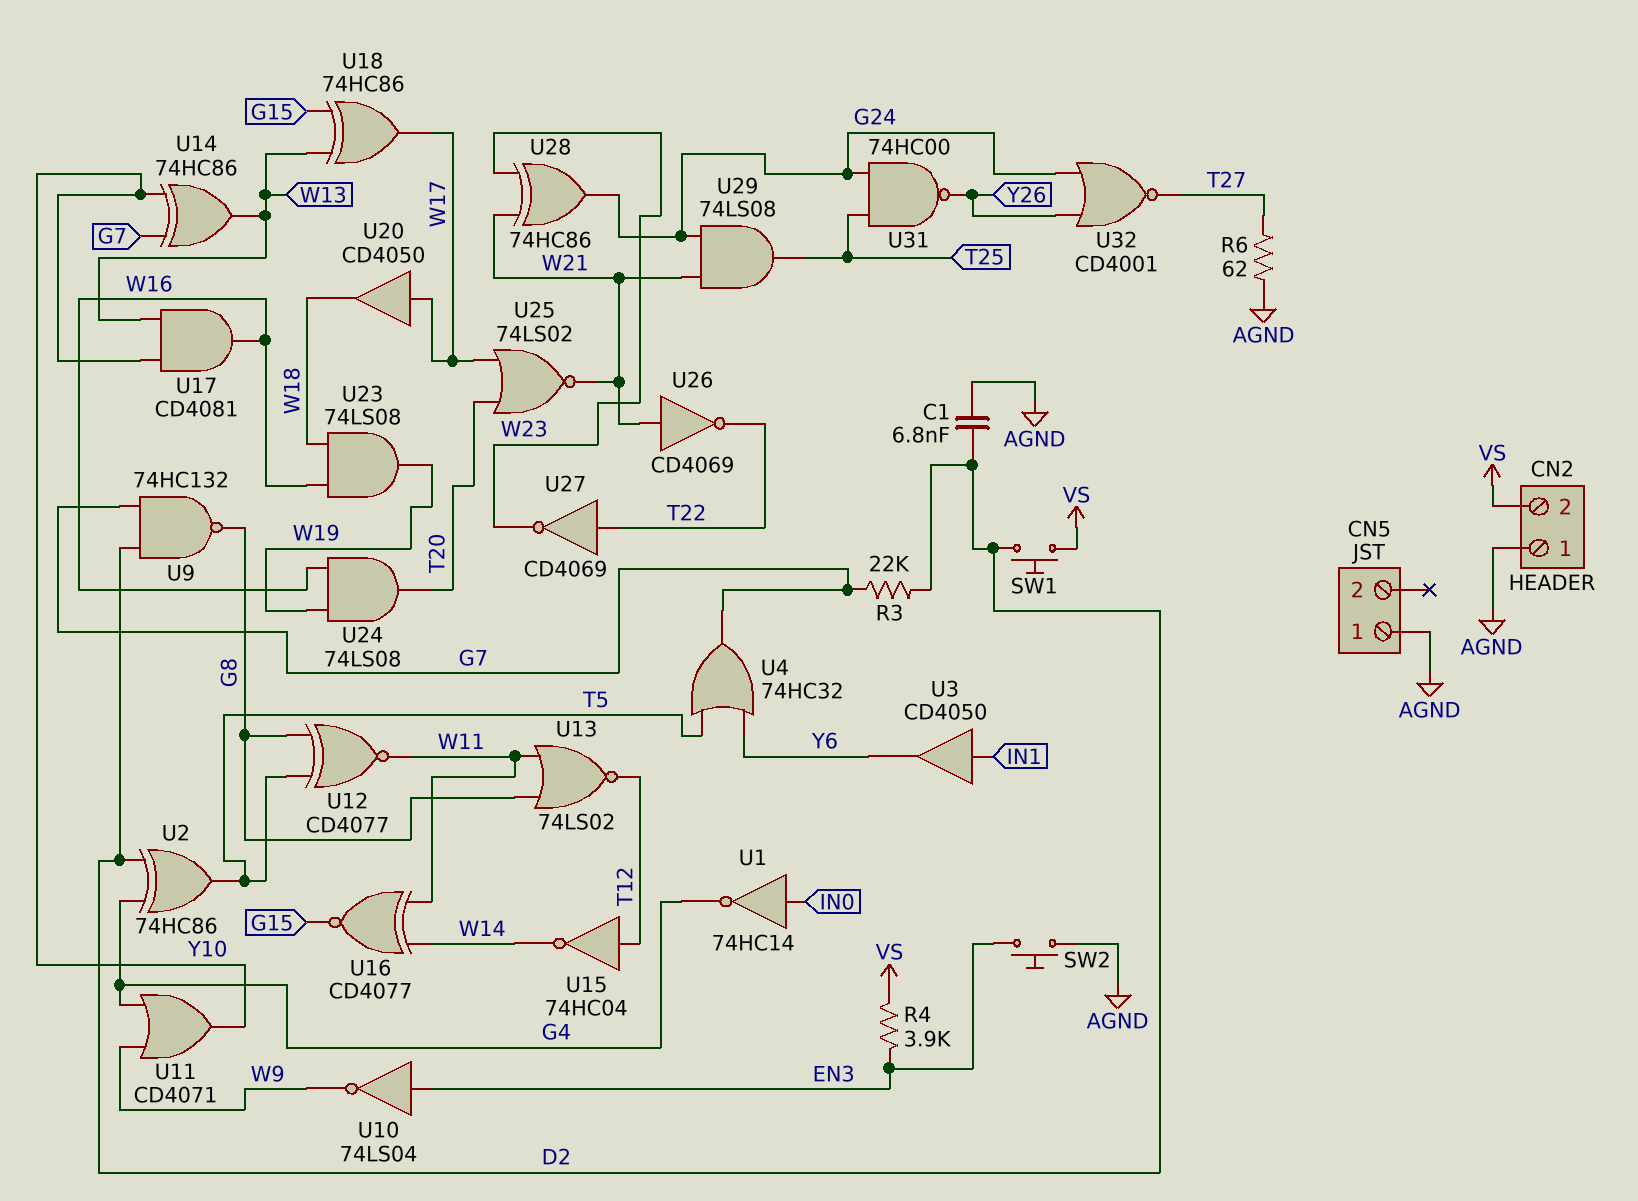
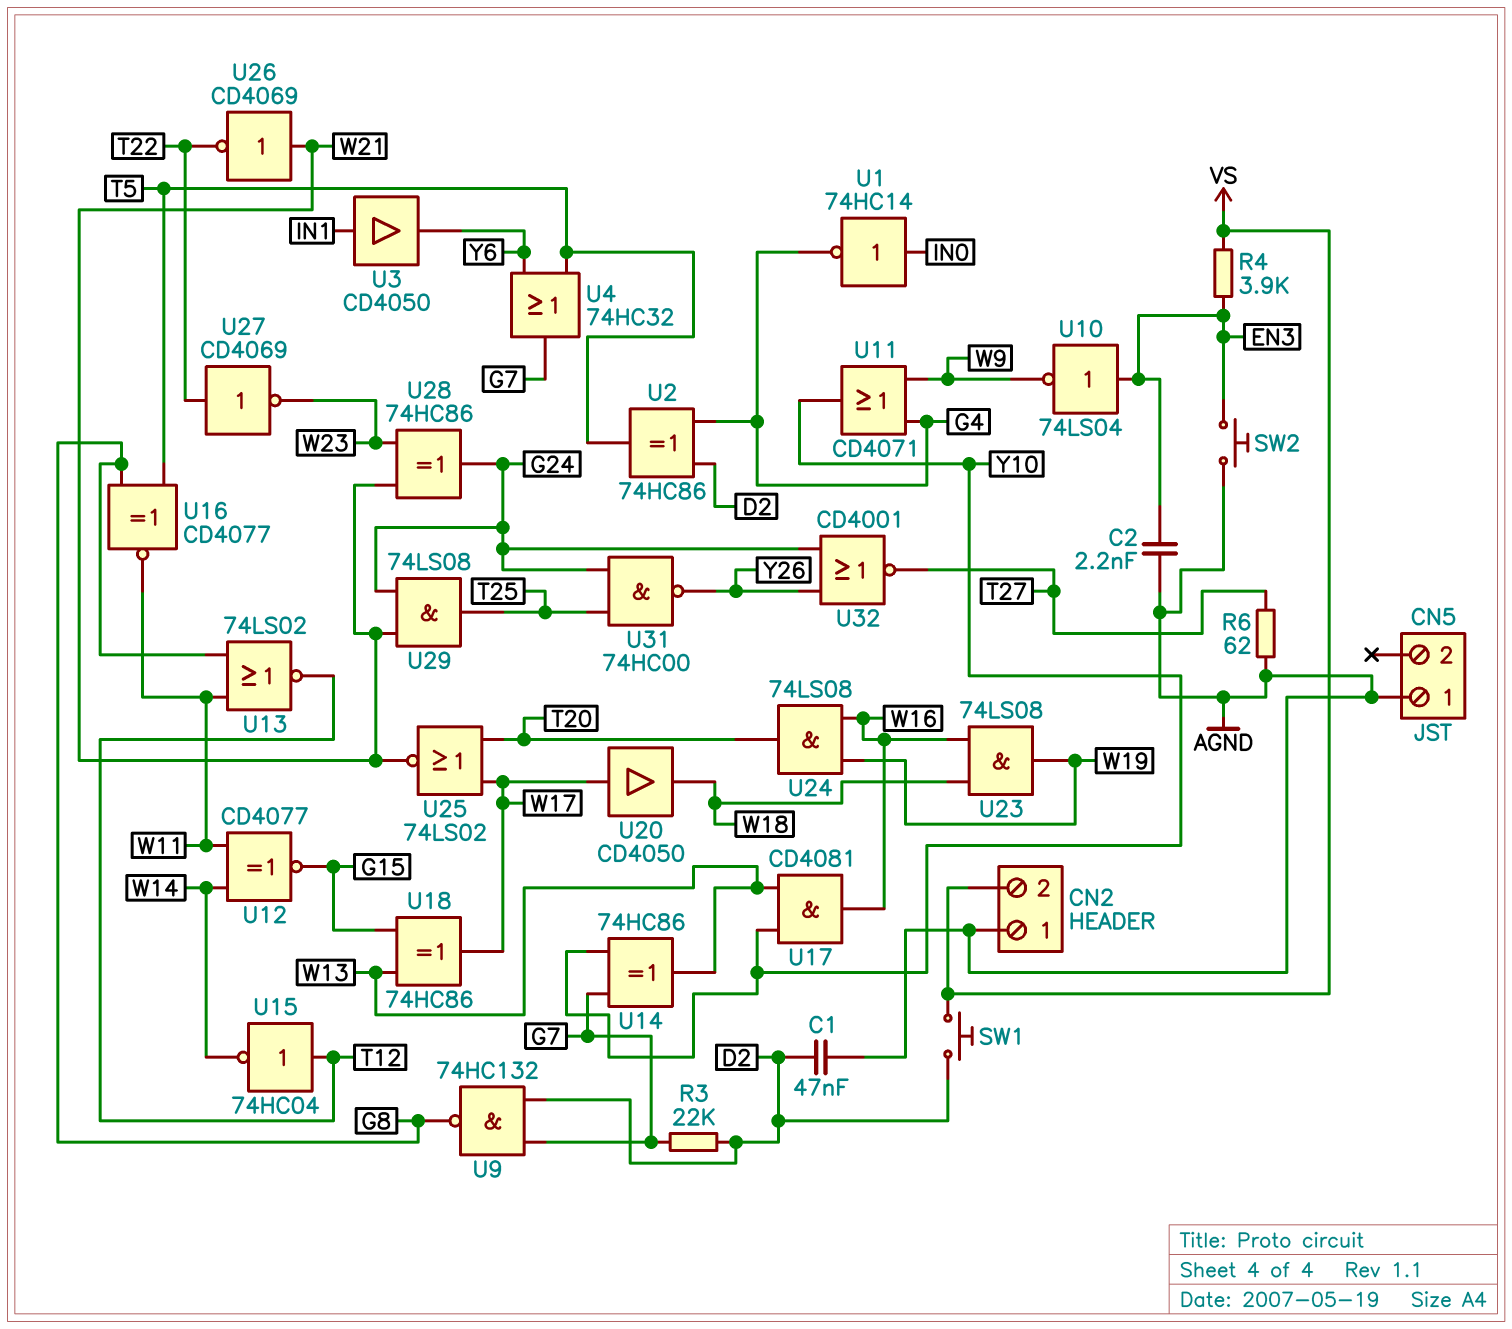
C1: 6.8nF (AGND, D2) -> 47nF (AGND, D2)
C2: none -> 2.2nF (AGND, EN3)
U12: XNOR CD4077 (in G8, in T5, out W11) -> XNOR CD4077 (in W11, in W14, out G15)
U16: XNOR CD4077 (in W11, in W14, out G15) -> XNOR CD4077 (in G8, in T5, out W11)

